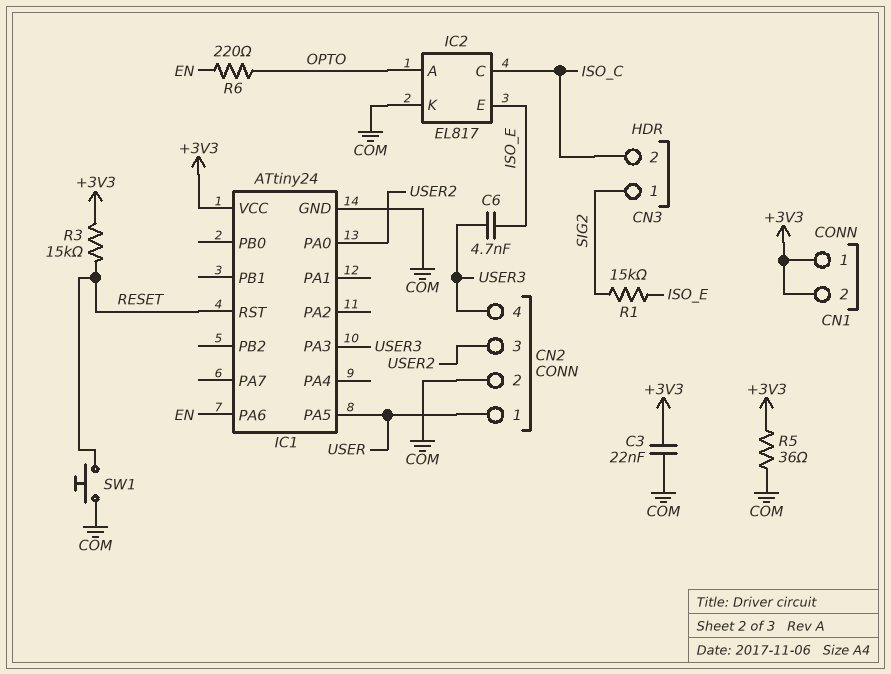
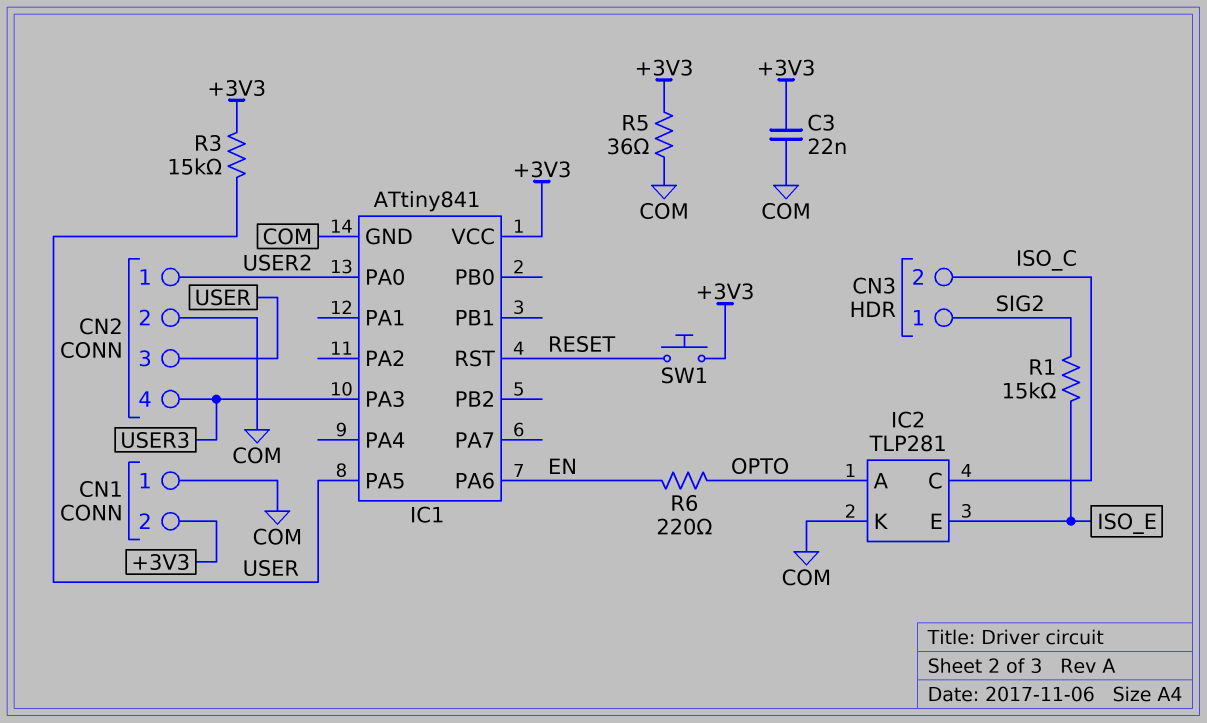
C6: 4.7nF (ISO_E, USER3) -> none
CN1 pin 1: +3V3 -> COM
CN2 pin 1: USER -> USER2
CN2 pin 3: USER2 -> USER
IC1: ATtiny24 -> ATtiny841
IC2: EL817 -> TLP281
R3: 15k (+3V3, RESET) -> 15k (+3V3, USER)
SW1: button (COM, RESET) -> button (+3V3, RESET)

